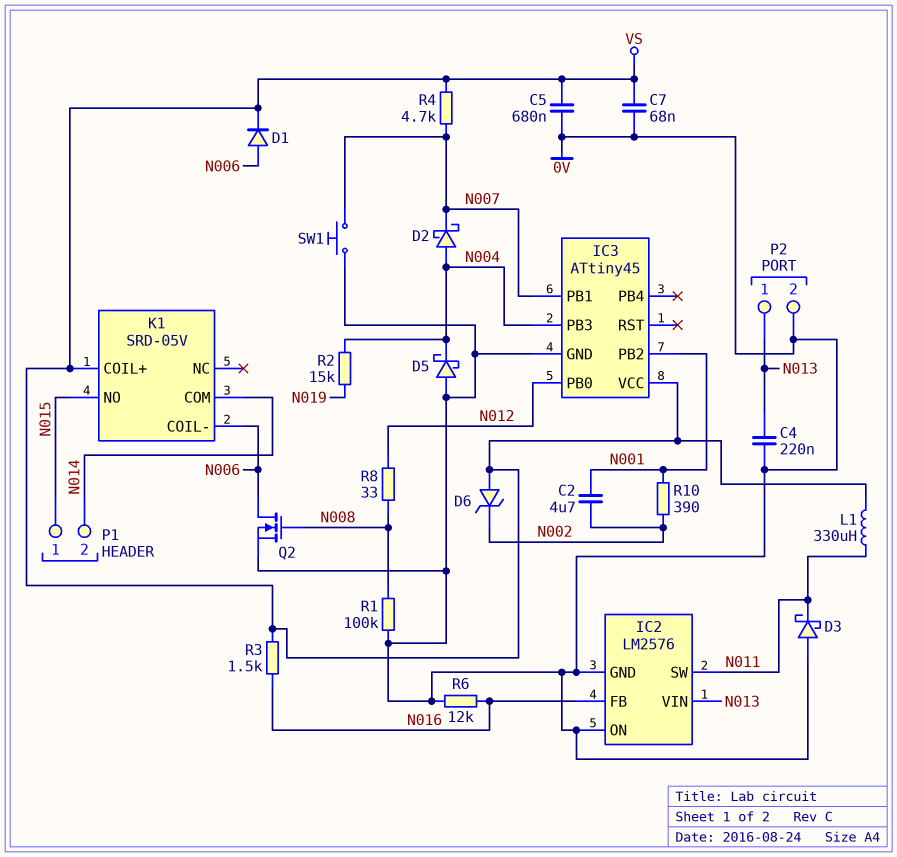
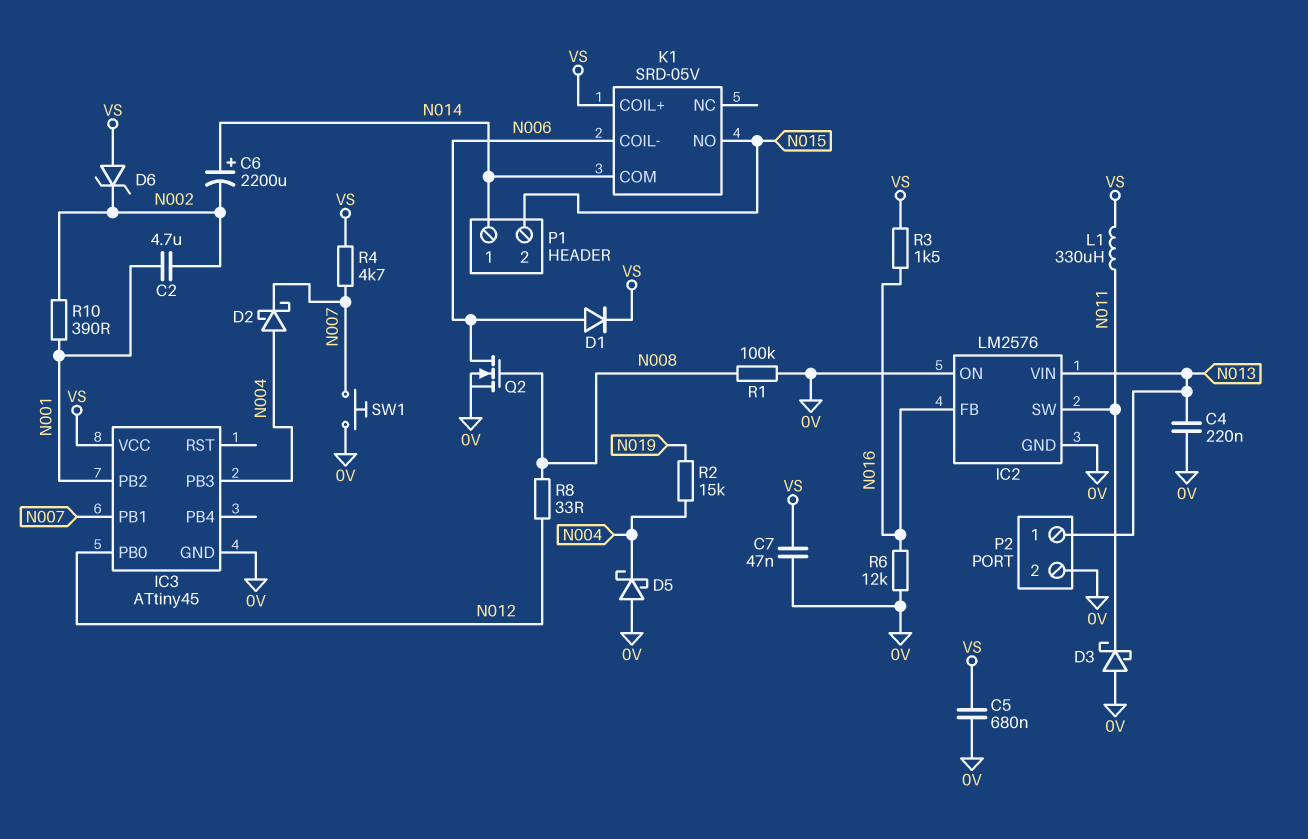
C6: none -> 2200uF (plus N014, minus N002)
C7: 68nF (0V, VS) -> 47nF (0V, VS)
P1 pin 1: N015 -> N014
P1 pin 2: N014 -> N015

